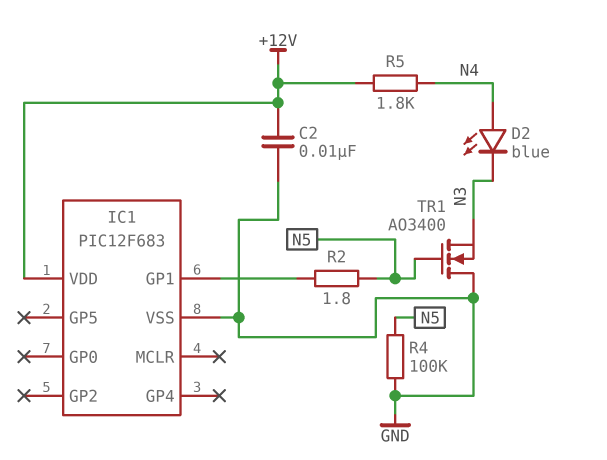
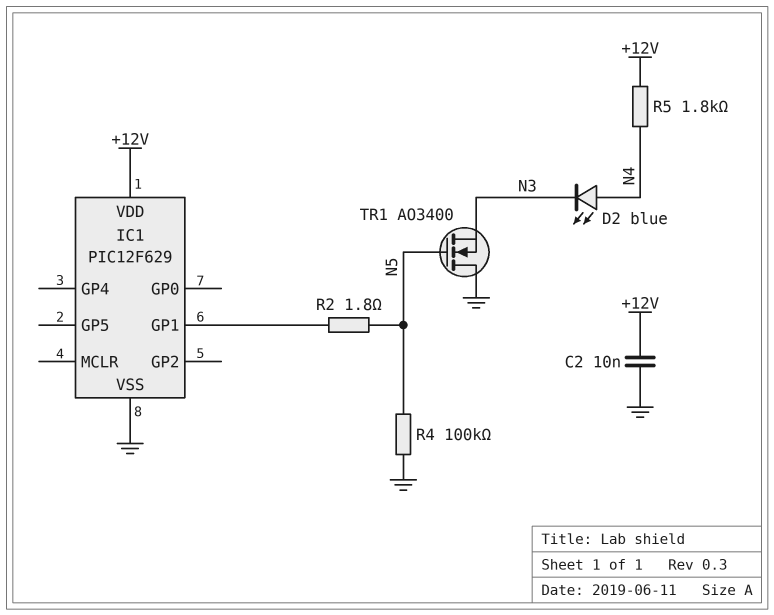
IC1: PIC12F683 -> PIC12F629

